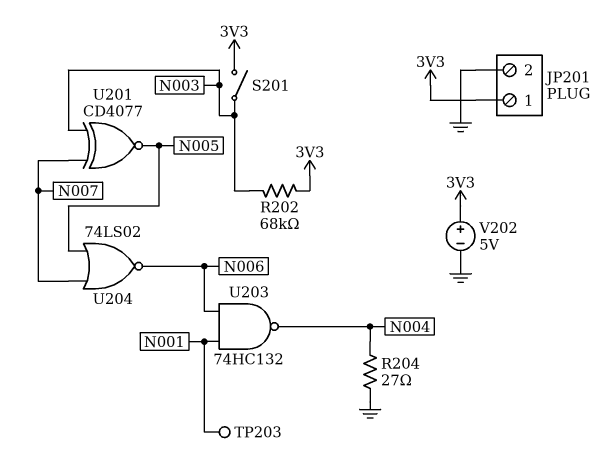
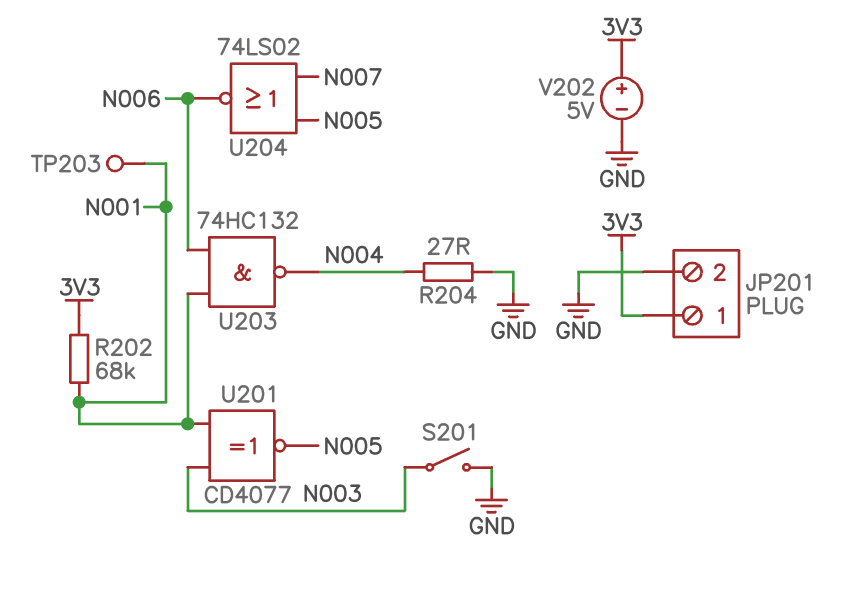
R202: 68k (3V3, N003) -> 68k (3V3, N001)
S201: switch (3V3, N003) -> switch (GND, N003)
U201: XNOR CD4077 (in N003, in N007, out N005) -> XNOR CD4077 (in N001, in N003, out N005)

